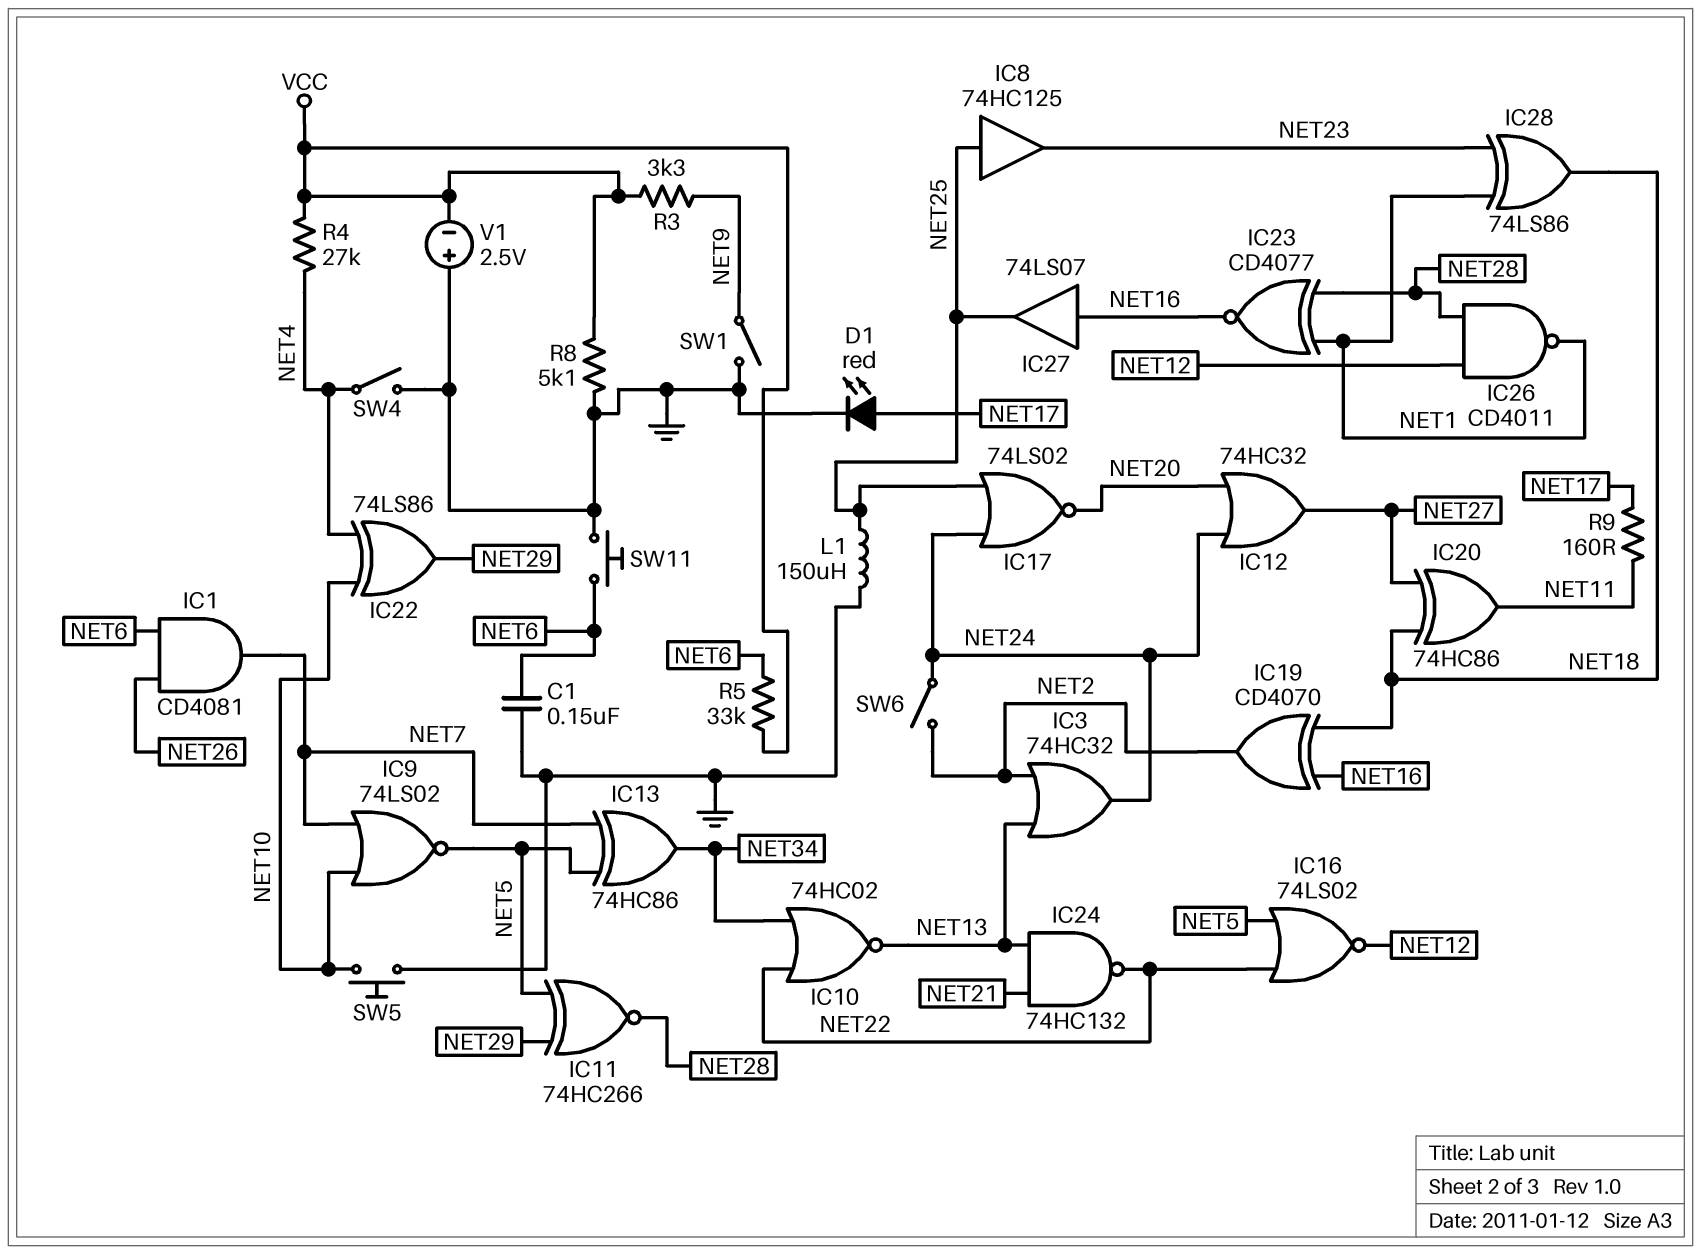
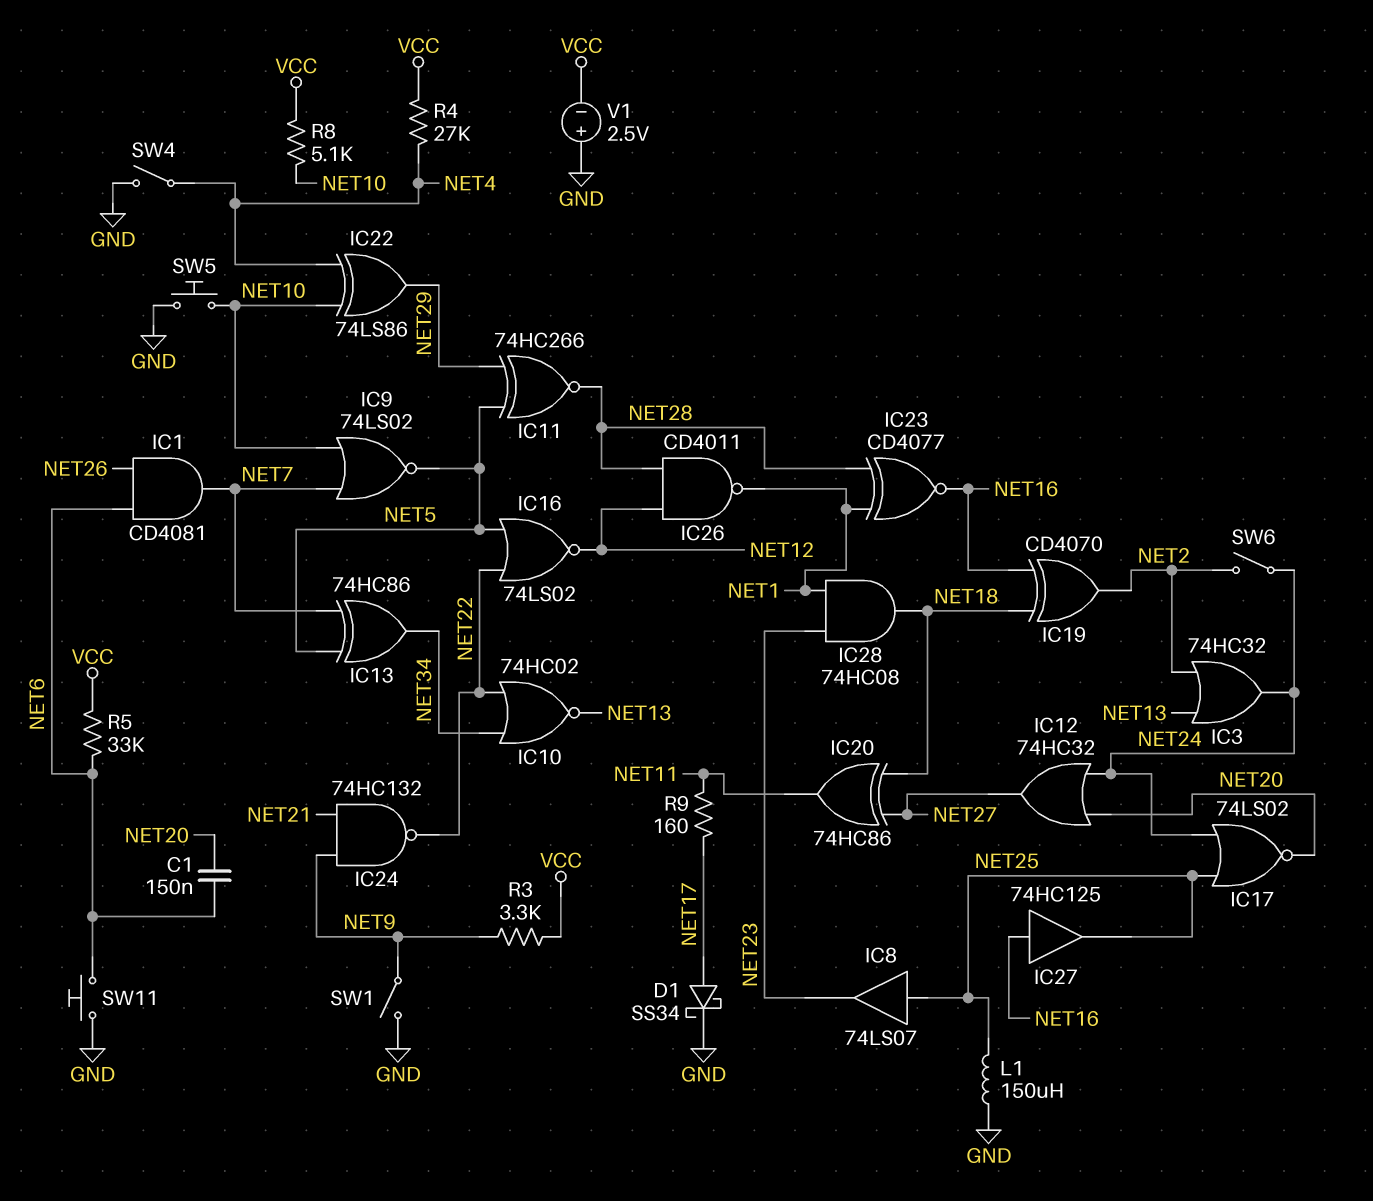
C1: 150nF (GND, NET6) -> 150nF (NET6, NET20)
D1: LED red (A NET17, K GND) -> schottky SS34 (A NET17, K GND)
IC8: buffer 74HC125 (in NET25, out NET23) -> buffer 74LS07 (in NET25, out NET23)
IC24: NAND 74HC132 (in NET13, in NET21, out NET22) -> NAND 74HC132 (in NET9, in NET21, out NET22)
IC27: buffer 74LS07 (in NET16, out NET25) -> buffer 74HC125 (in NET16, out NET25)
IC28: XOR 74LS86 (in NET1, in NET23, out NET18) -> AND 74HC08 (in NET1, in NET23, out NET18)
R8: 5.1k (GND, VCC) -> 5.1k (NET10, VCC)

